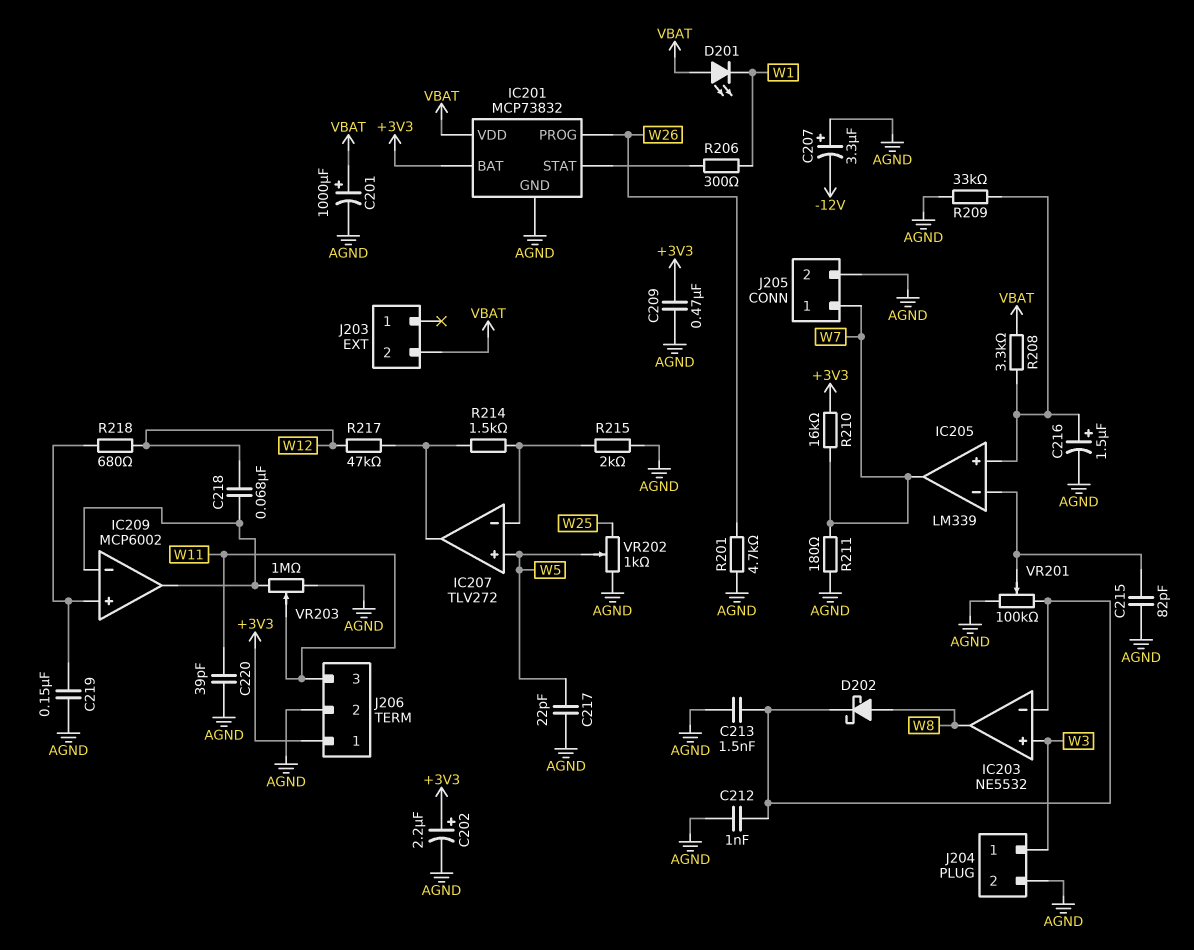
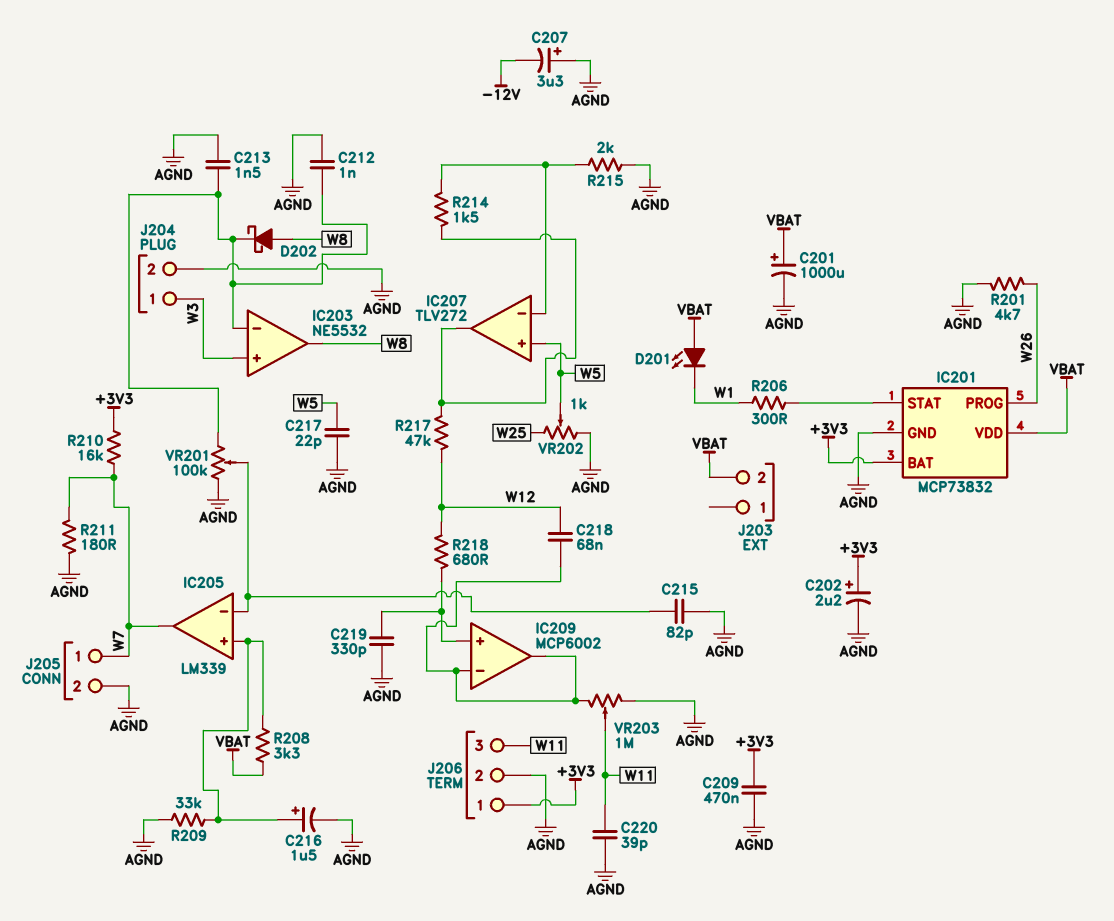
C219: 150nF (AGND, IC209/in+) -> 330pF (AGND, IC209/in+)

